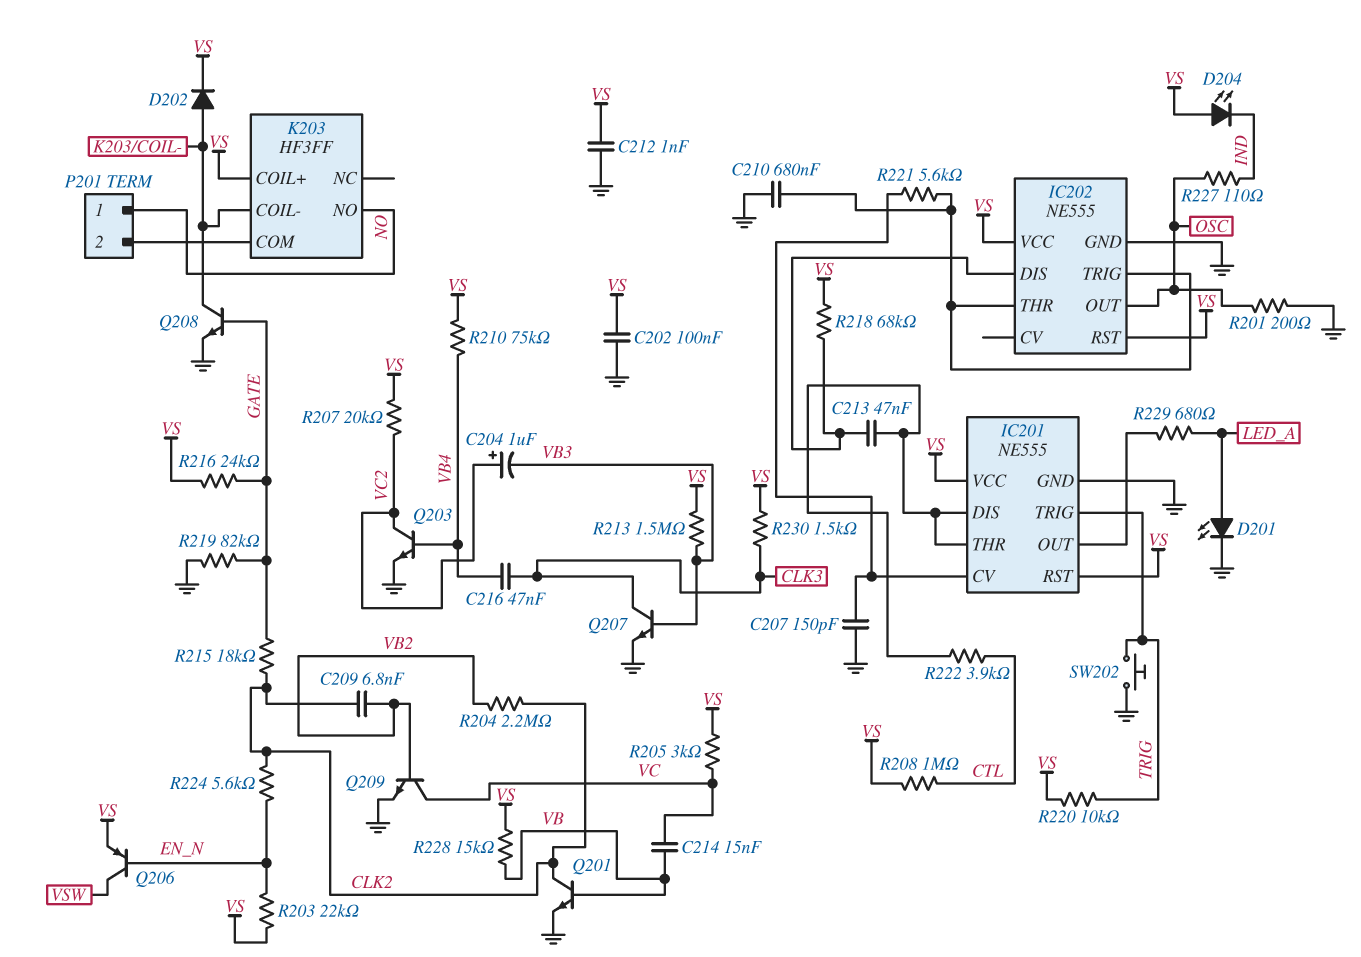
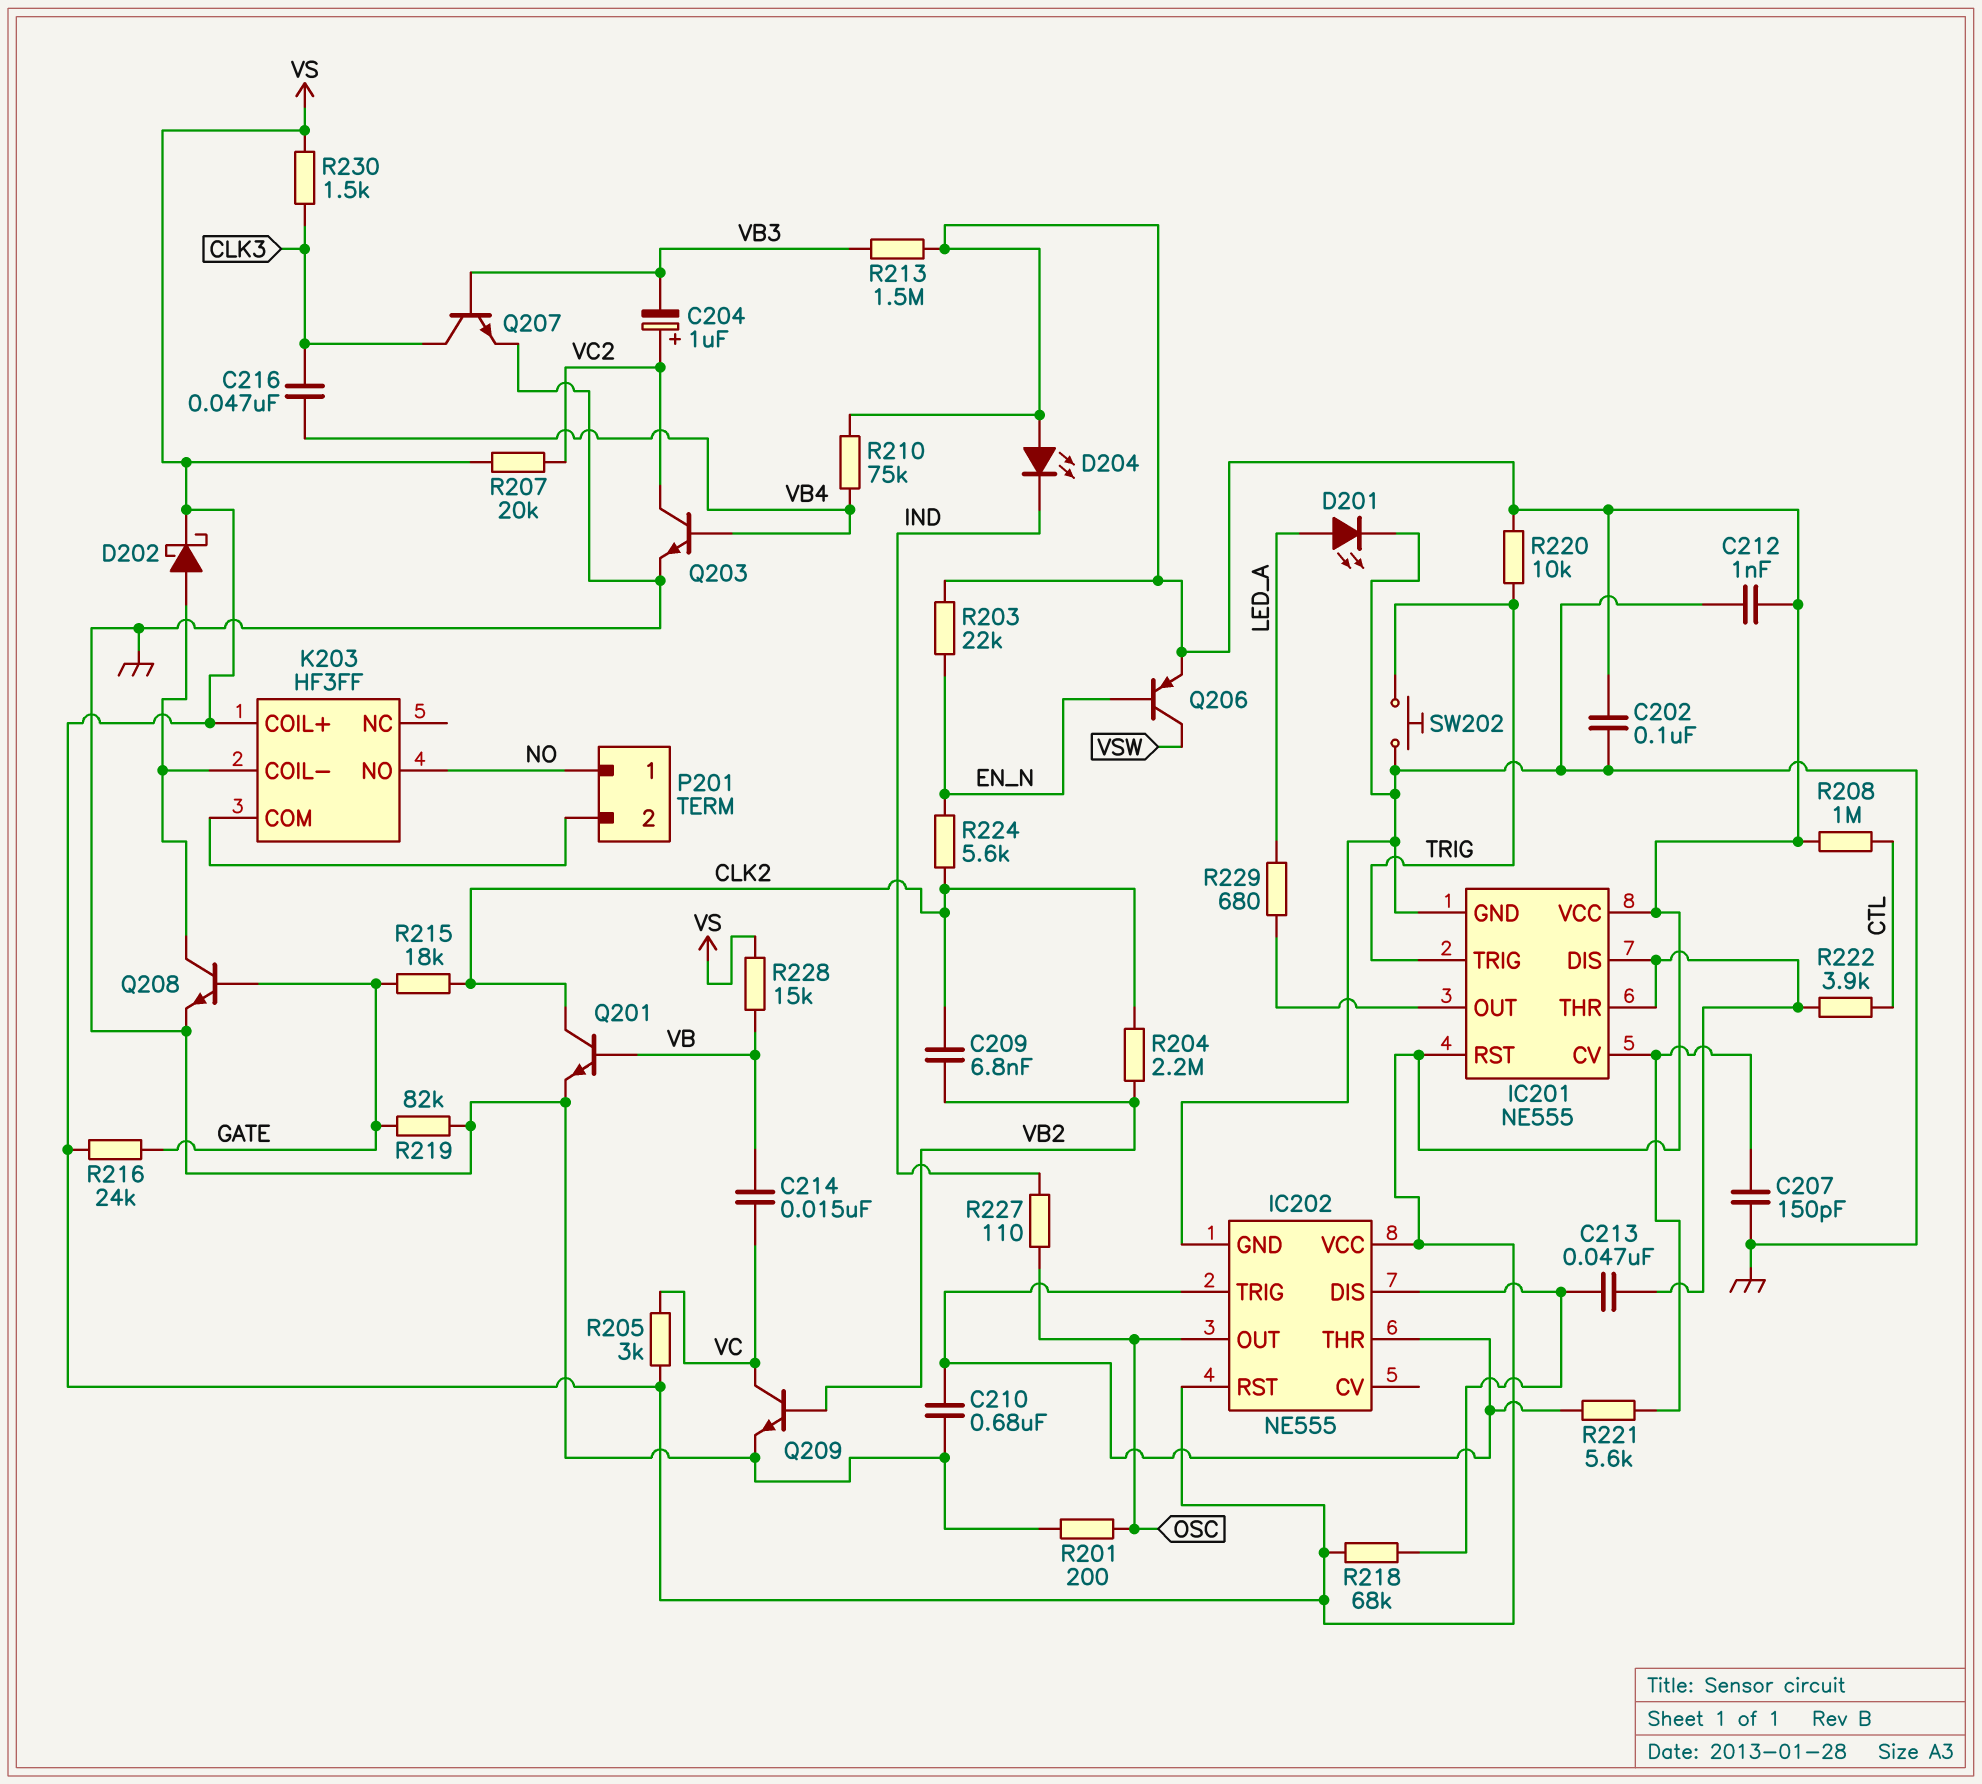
D202: diode (A K203/COIL-, K VS) -> schottky (A K203/COIL-, K VS)

